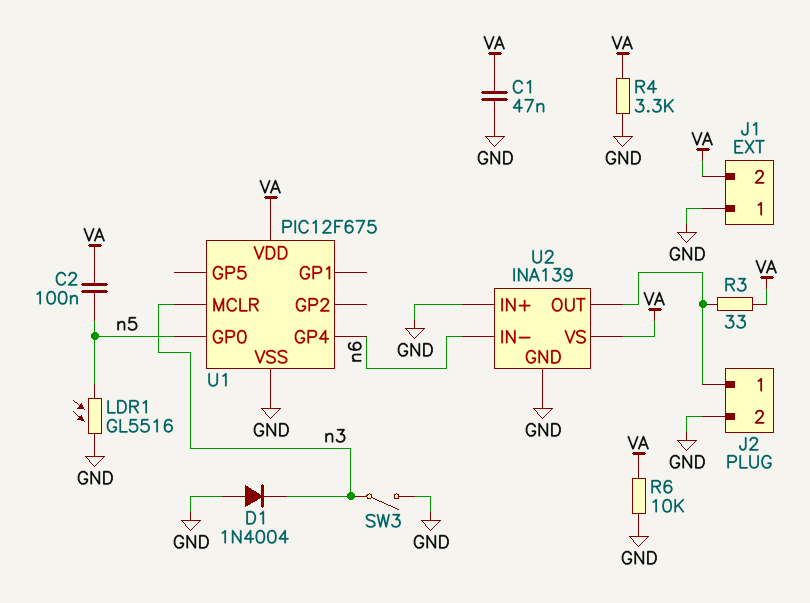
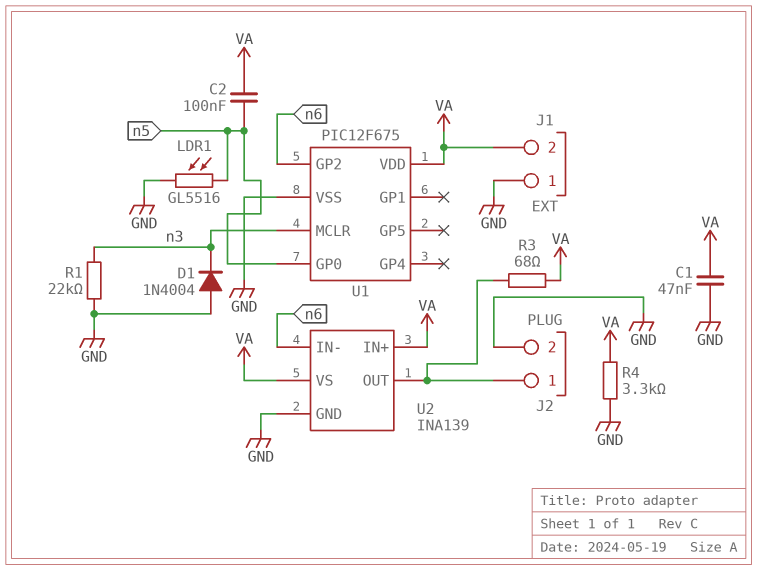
R1: none -> 22k (GND, n3)
R3: 33 (J2/1, VA) -> 68 (J2/1, VA)
R6: 10k (GND, VA) -> none
SW3: switch (GND, n3) -> none
U1 pin GP2: none -> n6
U1 pin GP4: n6 -> none
U2 pin IN+: GND -> VA

